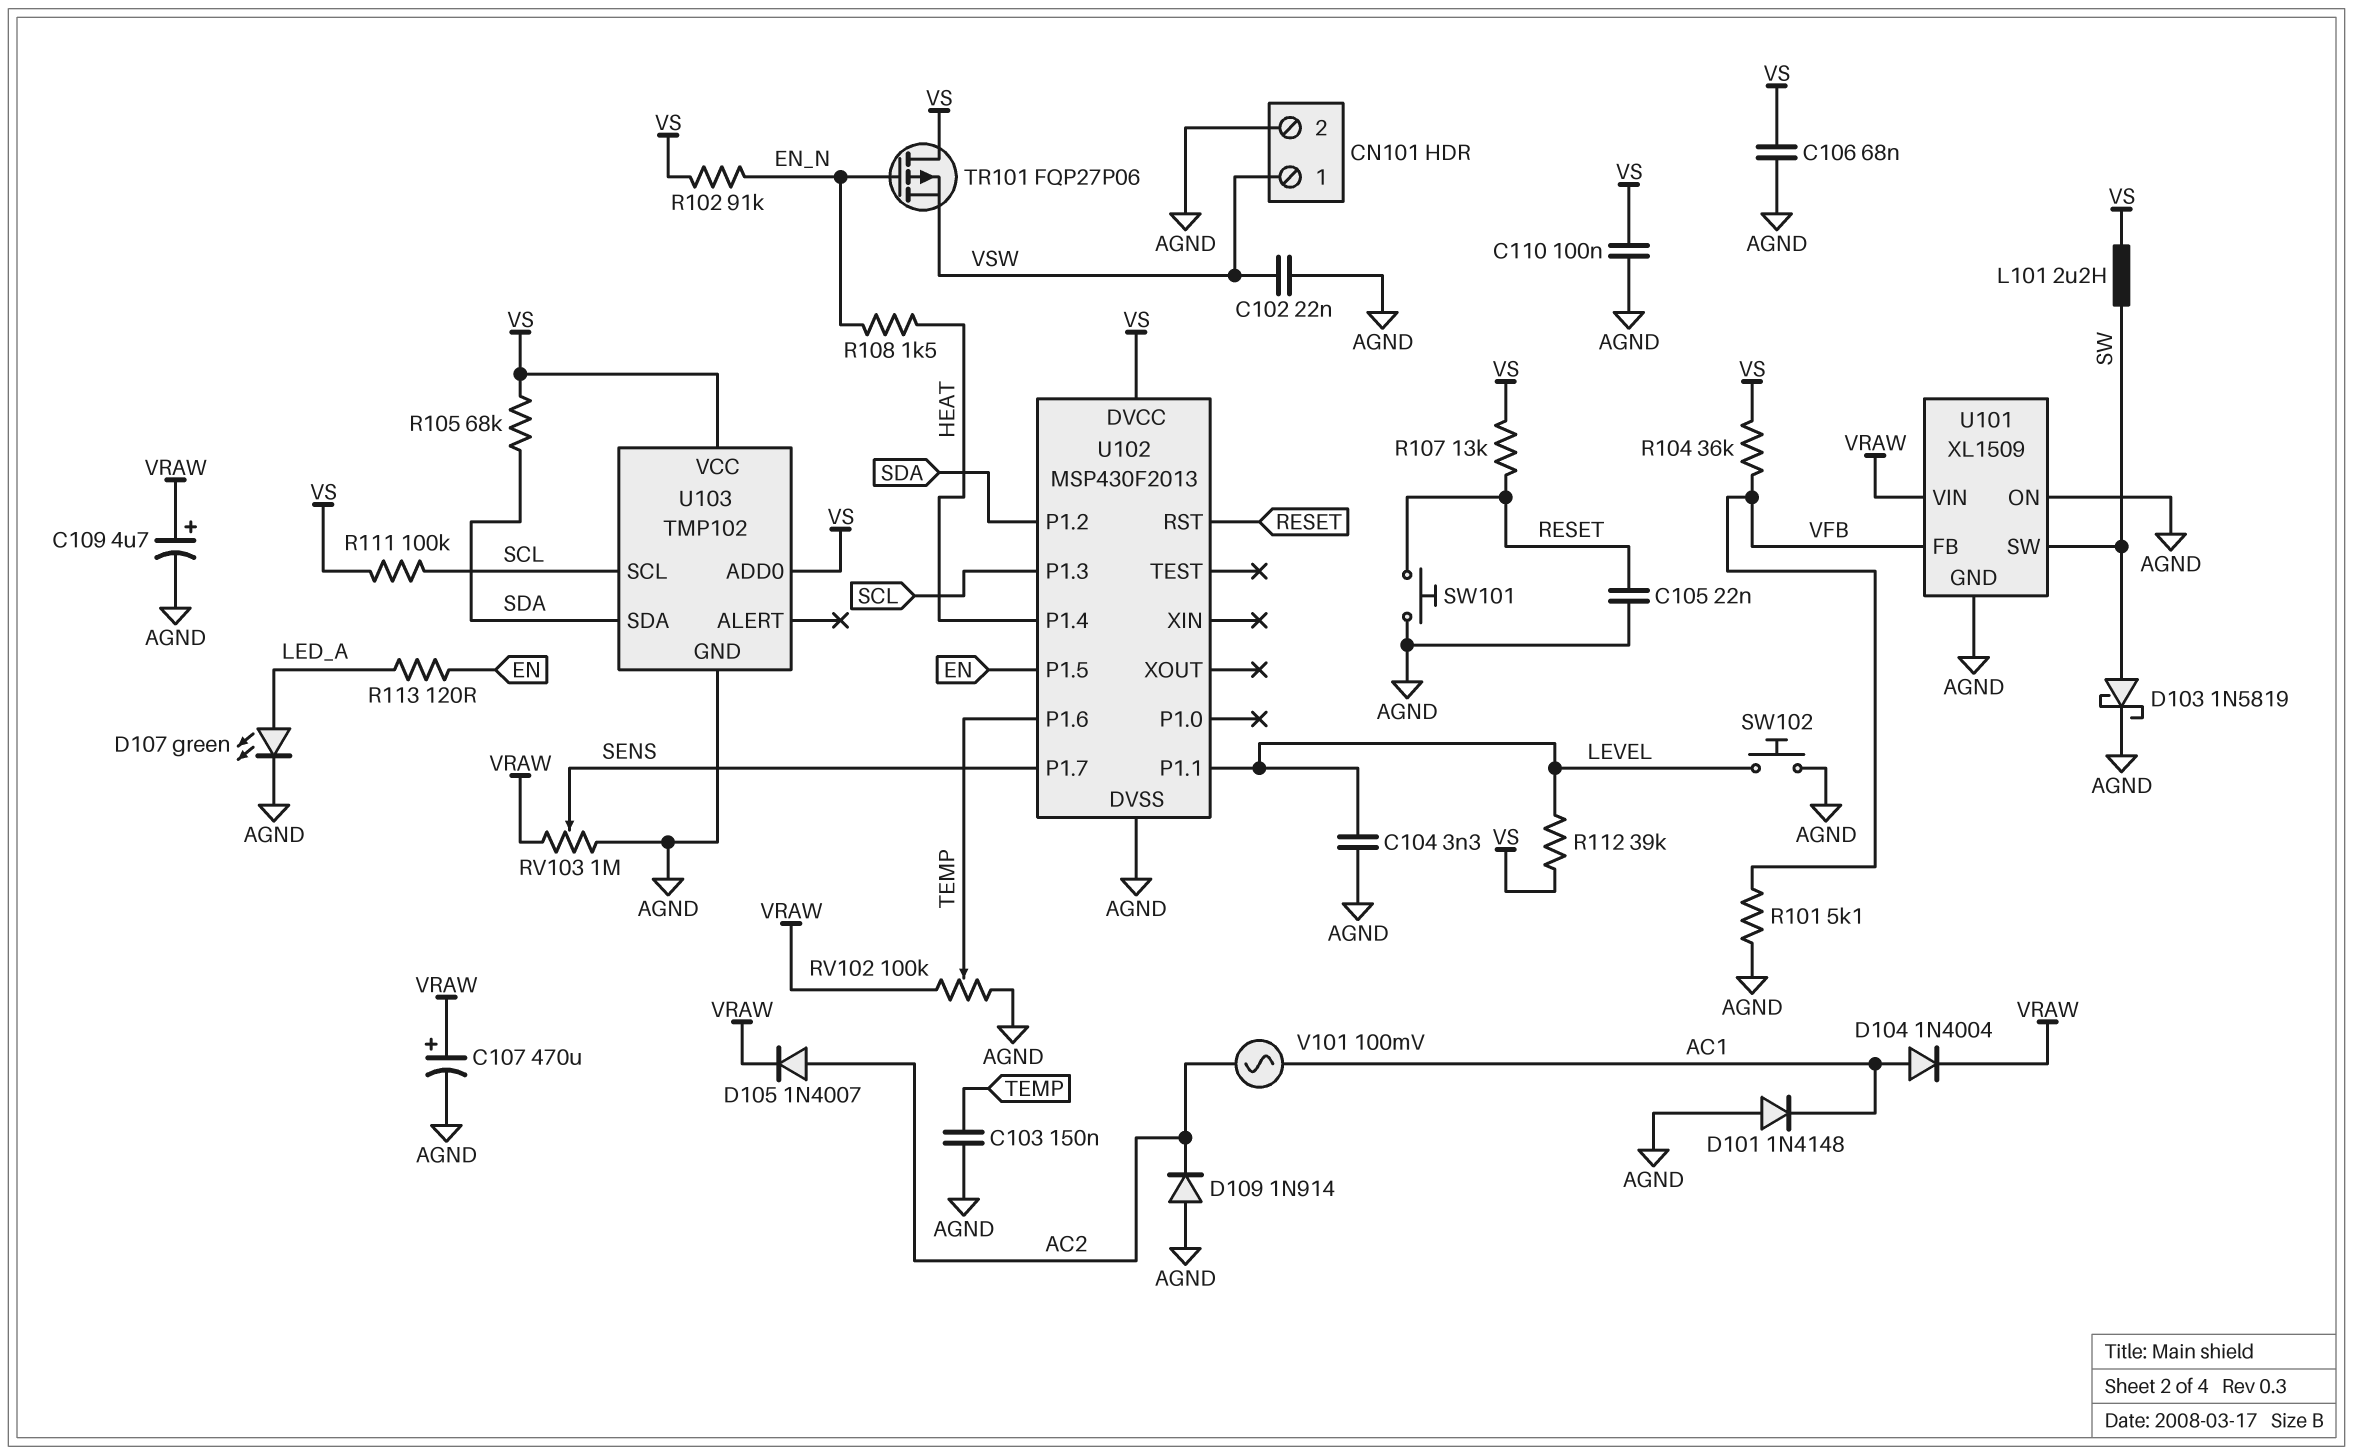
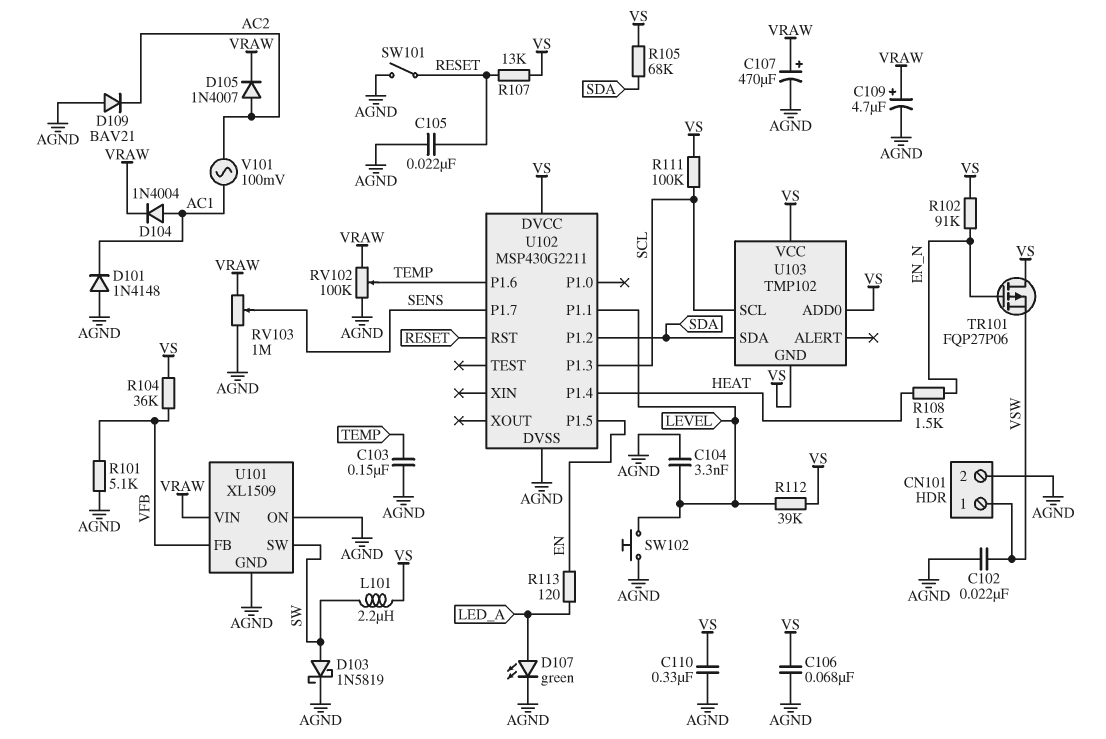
C110: 100nF (AGND, VS) -> 330nF (AGND, VS)
D109: diode 1N914 (A AGND, K AC2) -> diode BAV21 (A AGND, K AC2)
SW101: button (AGND, RESET) -> switch (AGND, RESET)
U102: MSP430F2013 -> MSP430G2211
U103 pin GND: AGND -> VS

